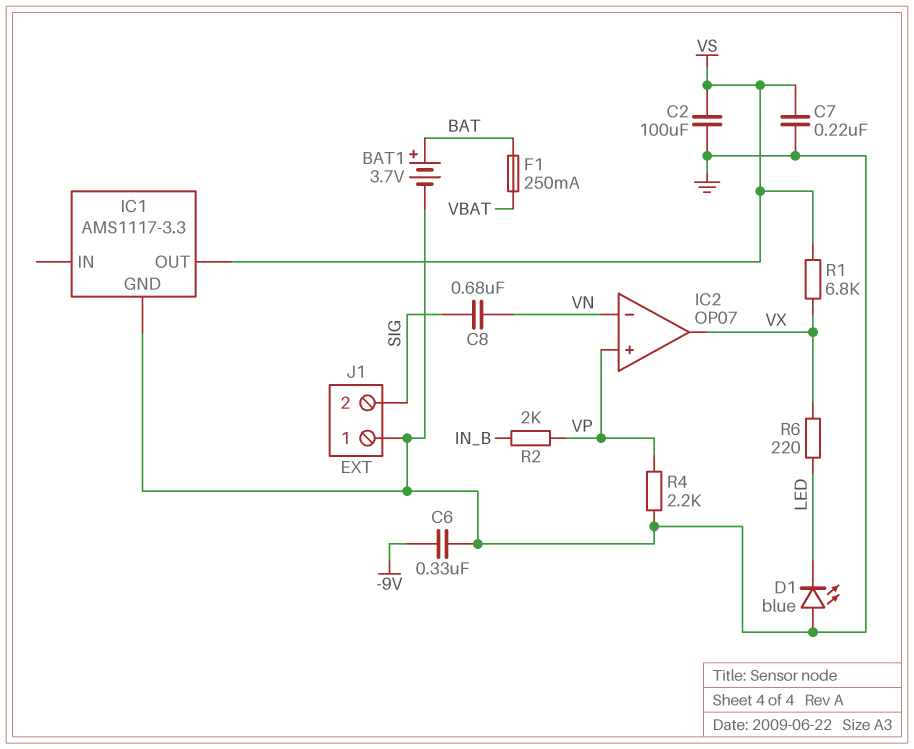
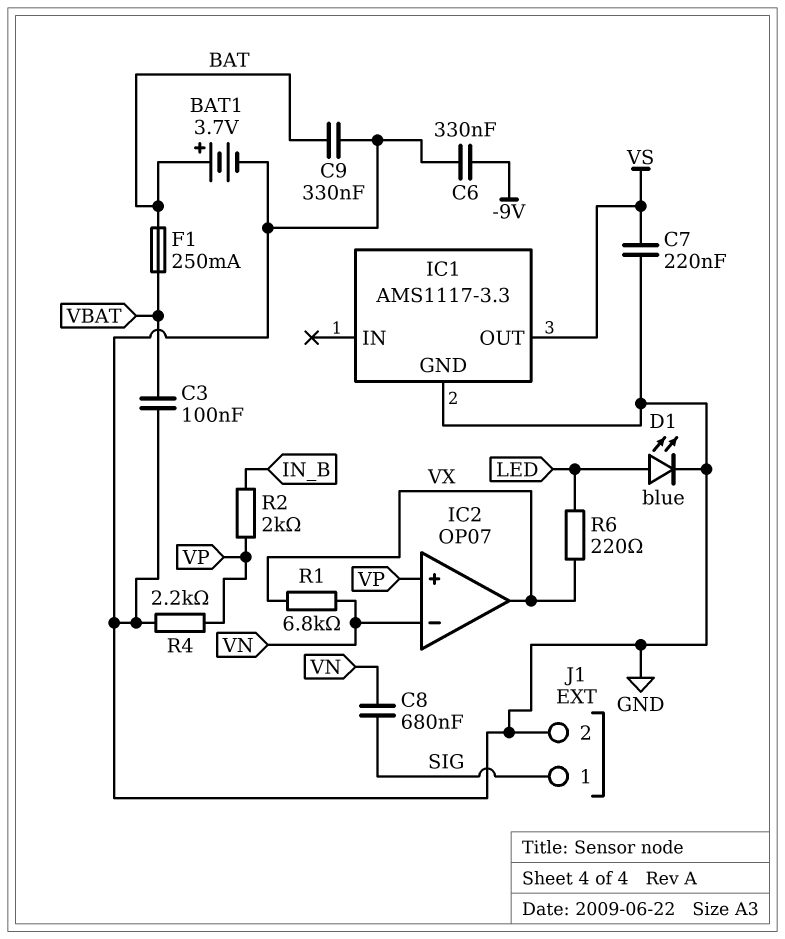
C2: 100uF (GND, VS) -> none
C3: none -> 100nF (GND, VBAT)
C9: none -> 330nF (BAT, GND)
D1: LED blue (A GND, K LED) -> LED blue (A LED, K GND)
J1 pin 1: GND -> SIG
J1 pin 2: SIG -> GND
R1: 6.8k (VS, VX) -> 6.8k (VN, VX)

